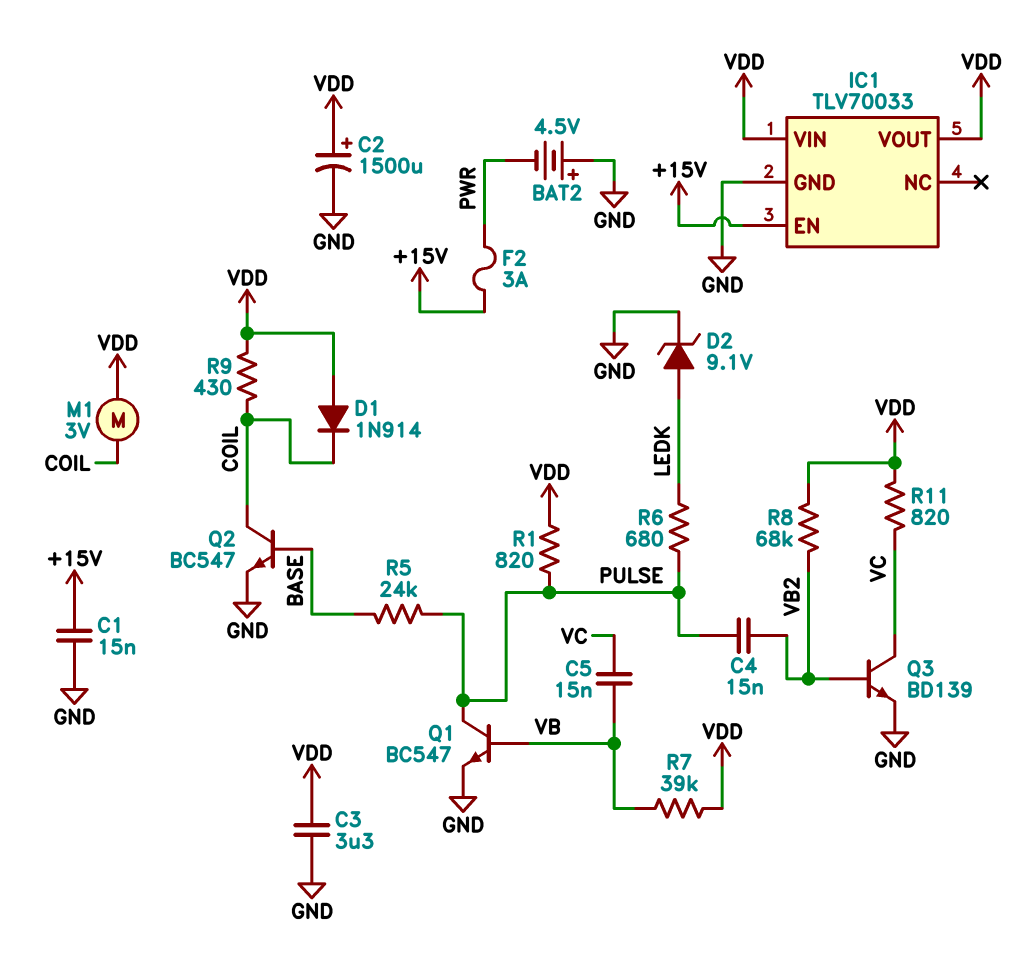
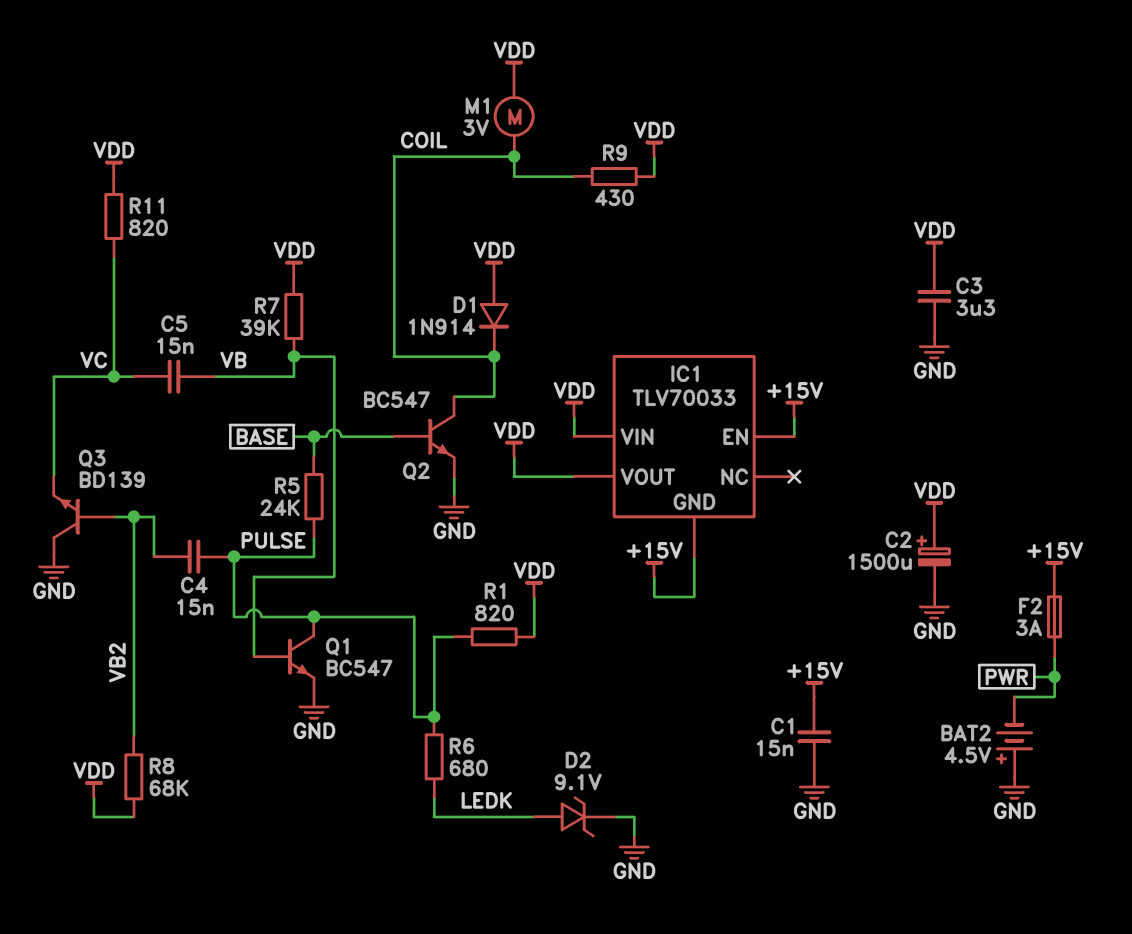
IC1 pin GND: GND -> +15V
Q3: NPN BD139 (B VB2, C VC, E GND) -> NPN BD139 (B VB2, C GND, E VC)

